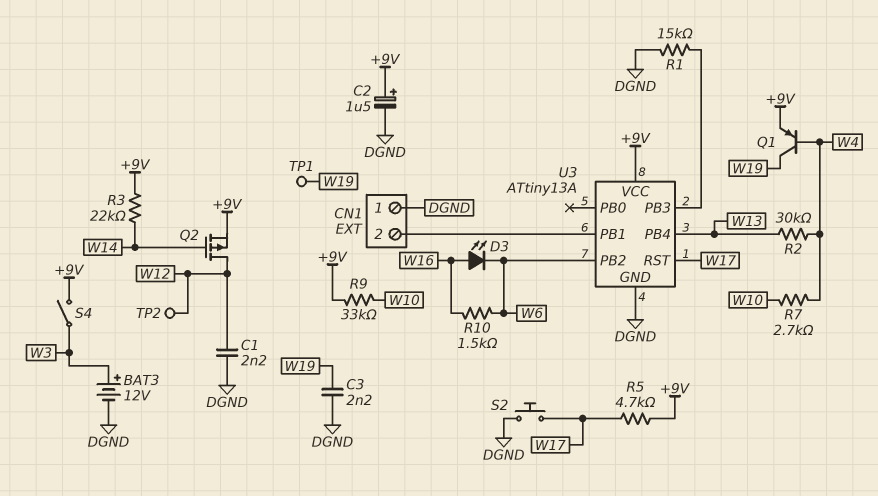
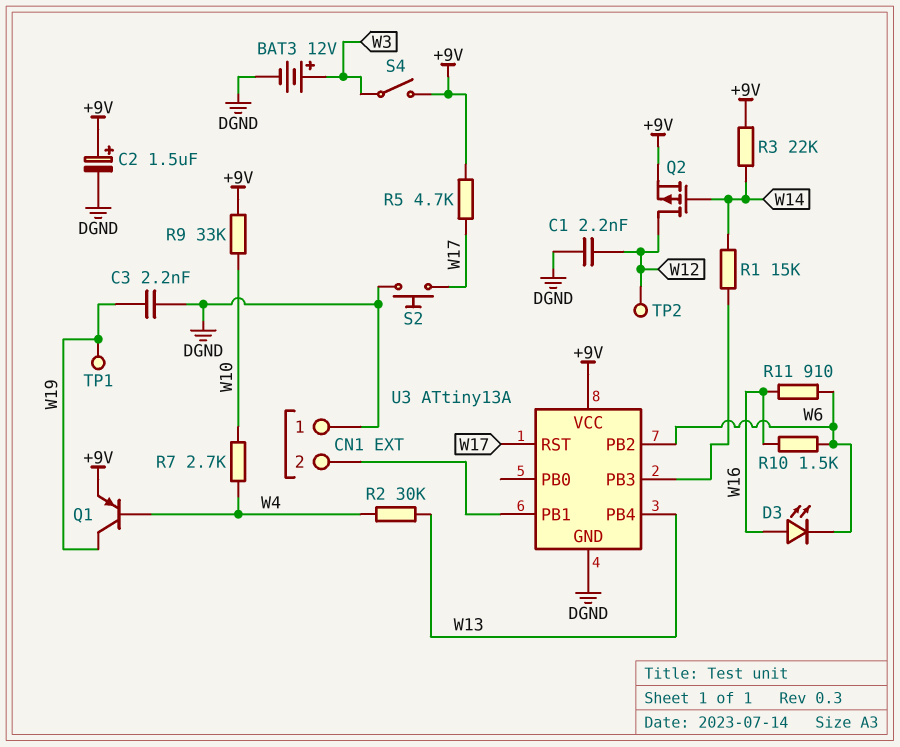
R1: 15k (DGND, U3/PB3) -> 15k (U3/PB3, W14)
R11: none -> 910 (W6, W16)

